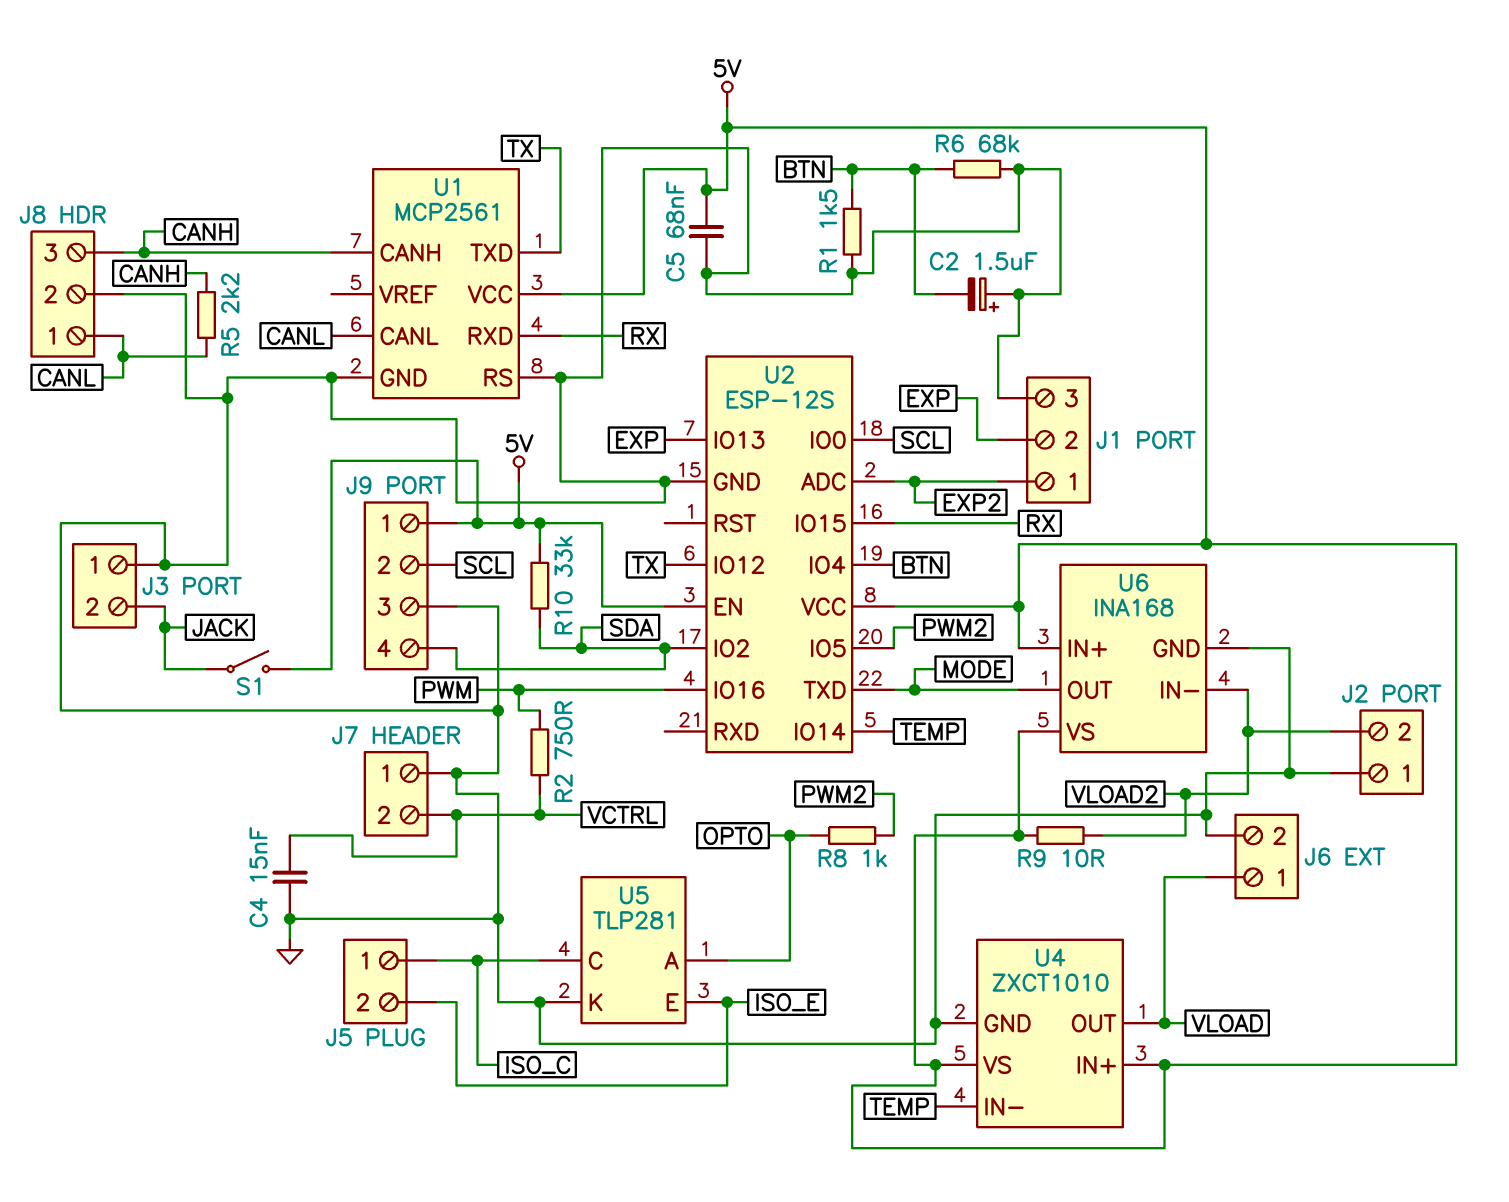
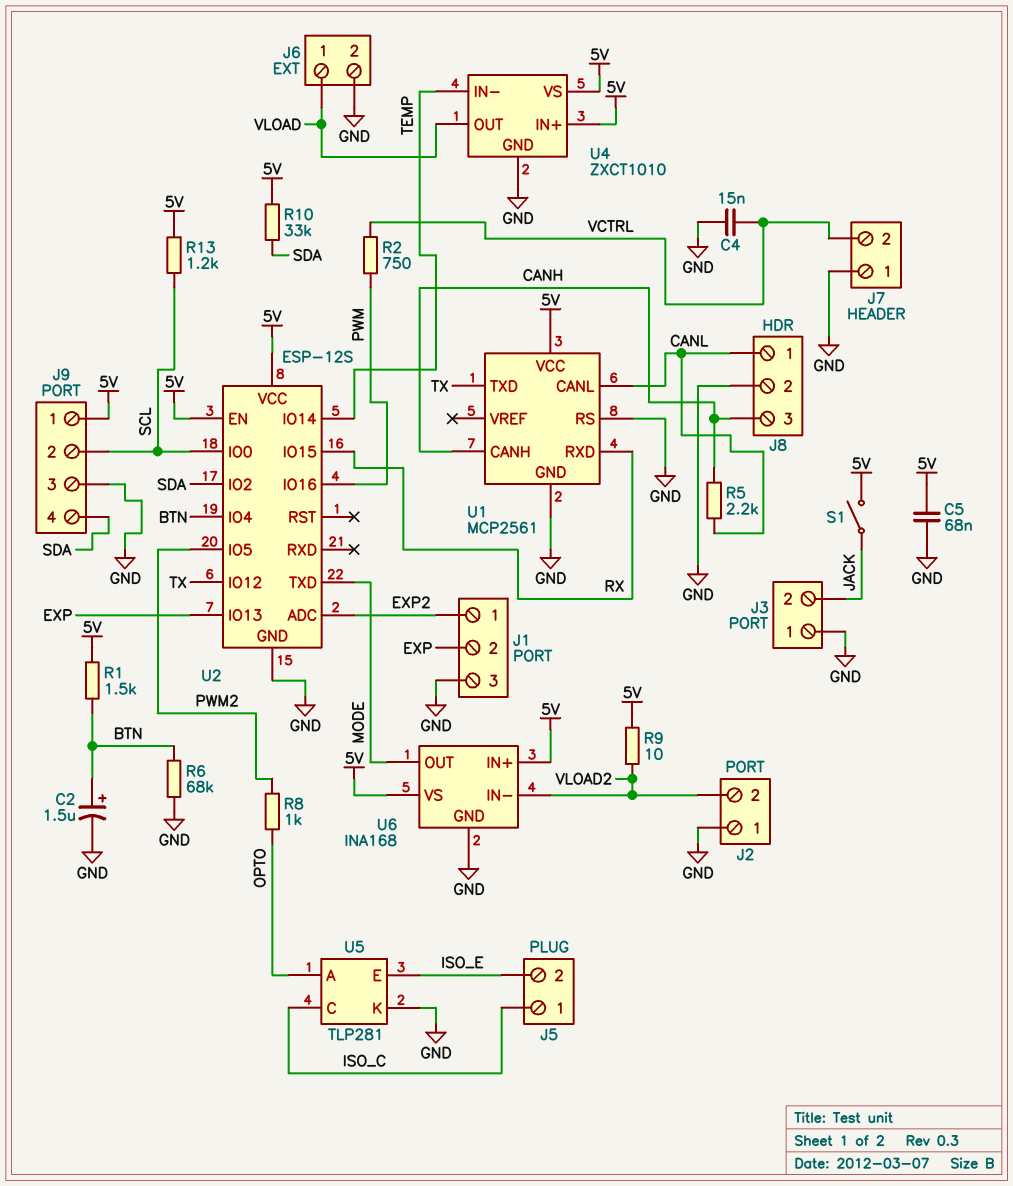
C2: 1.5uF (plus GND, minus BTN) -> 1.5uF (plus BTN, minus GND)
R1: 1.5k (BTN, GND) -> 1.5k (5V, BTN)
R13: none -> 1.2k (5V, SCL)

